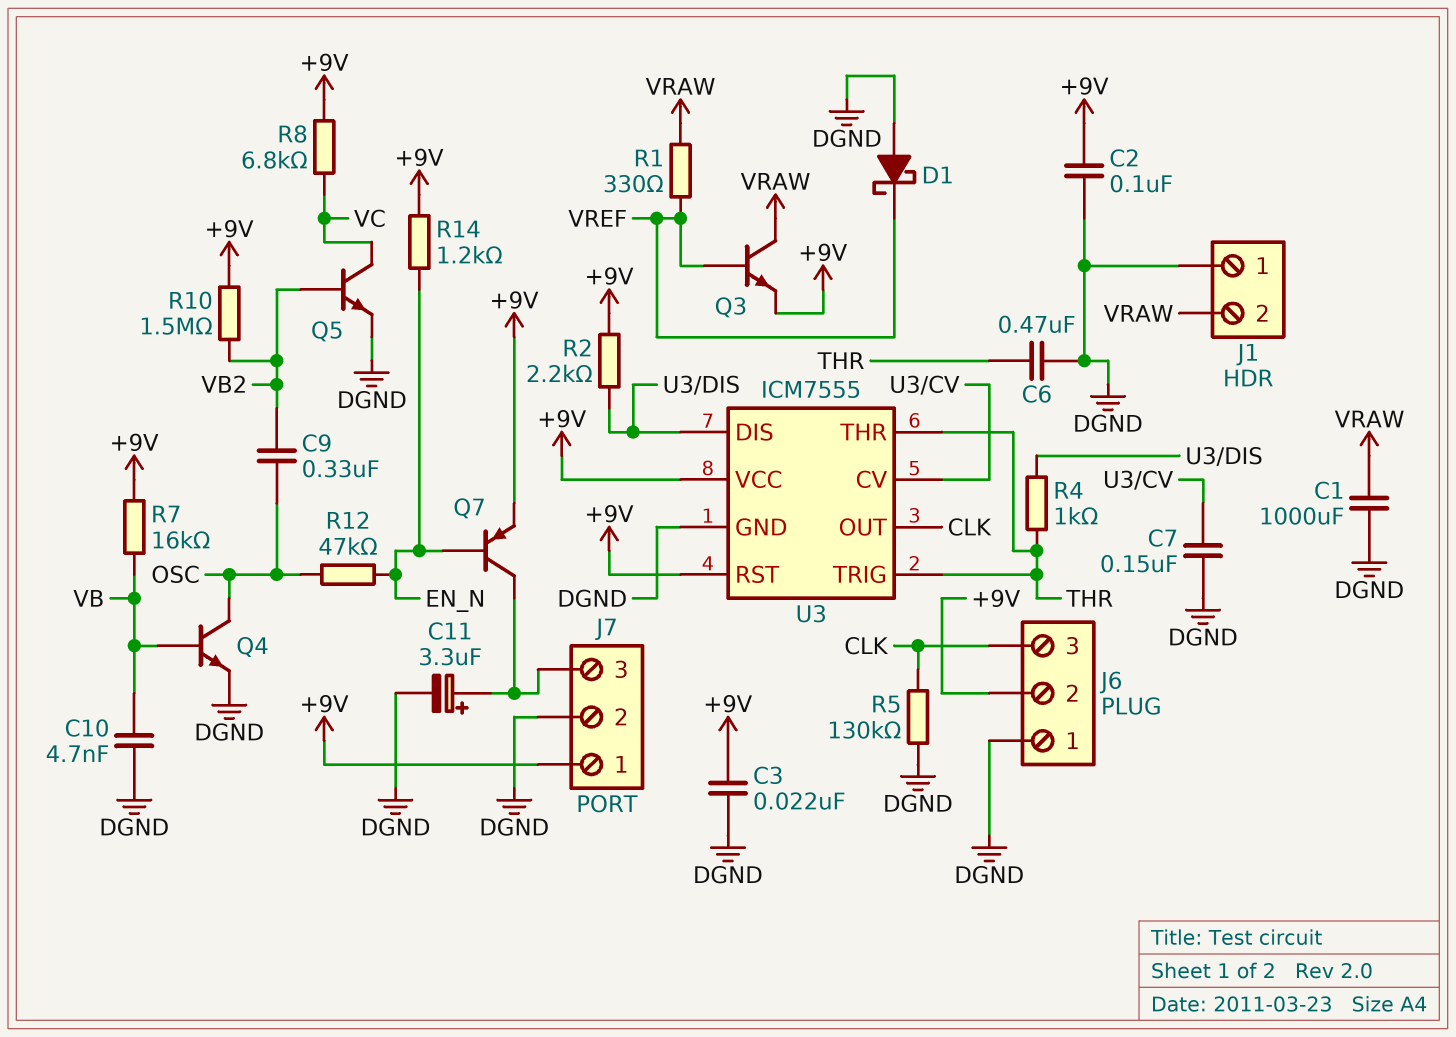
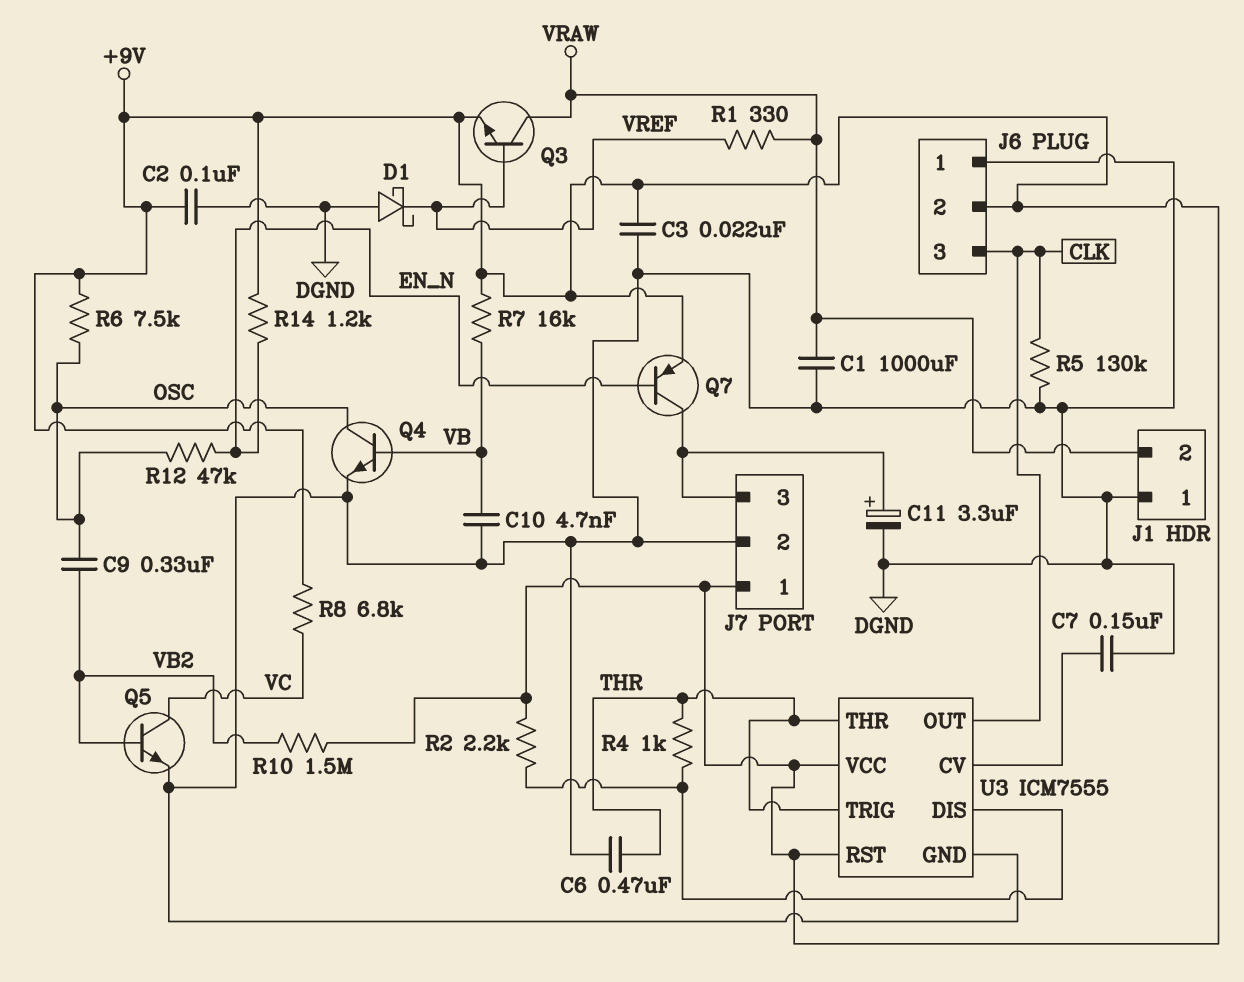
R6: none -> 7.5k (+9V, OSC)

